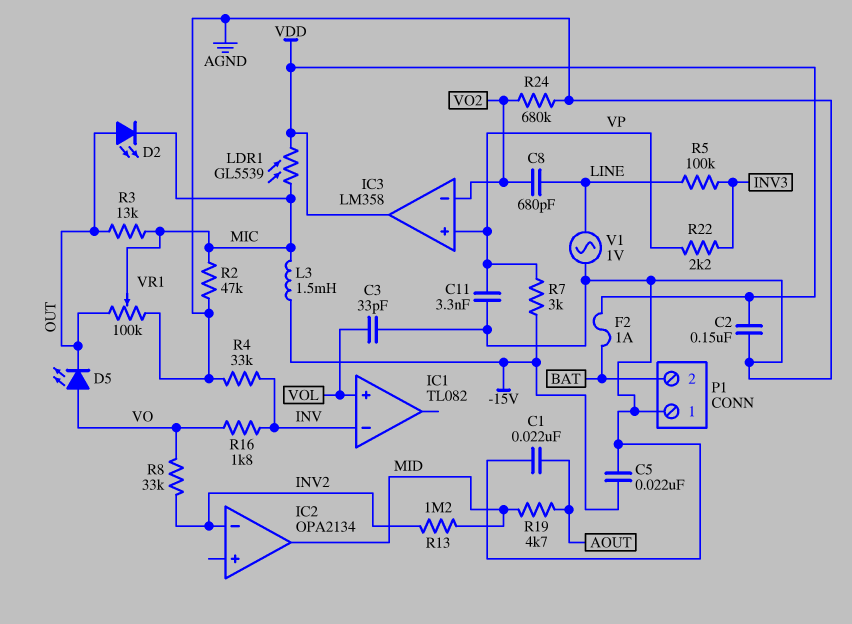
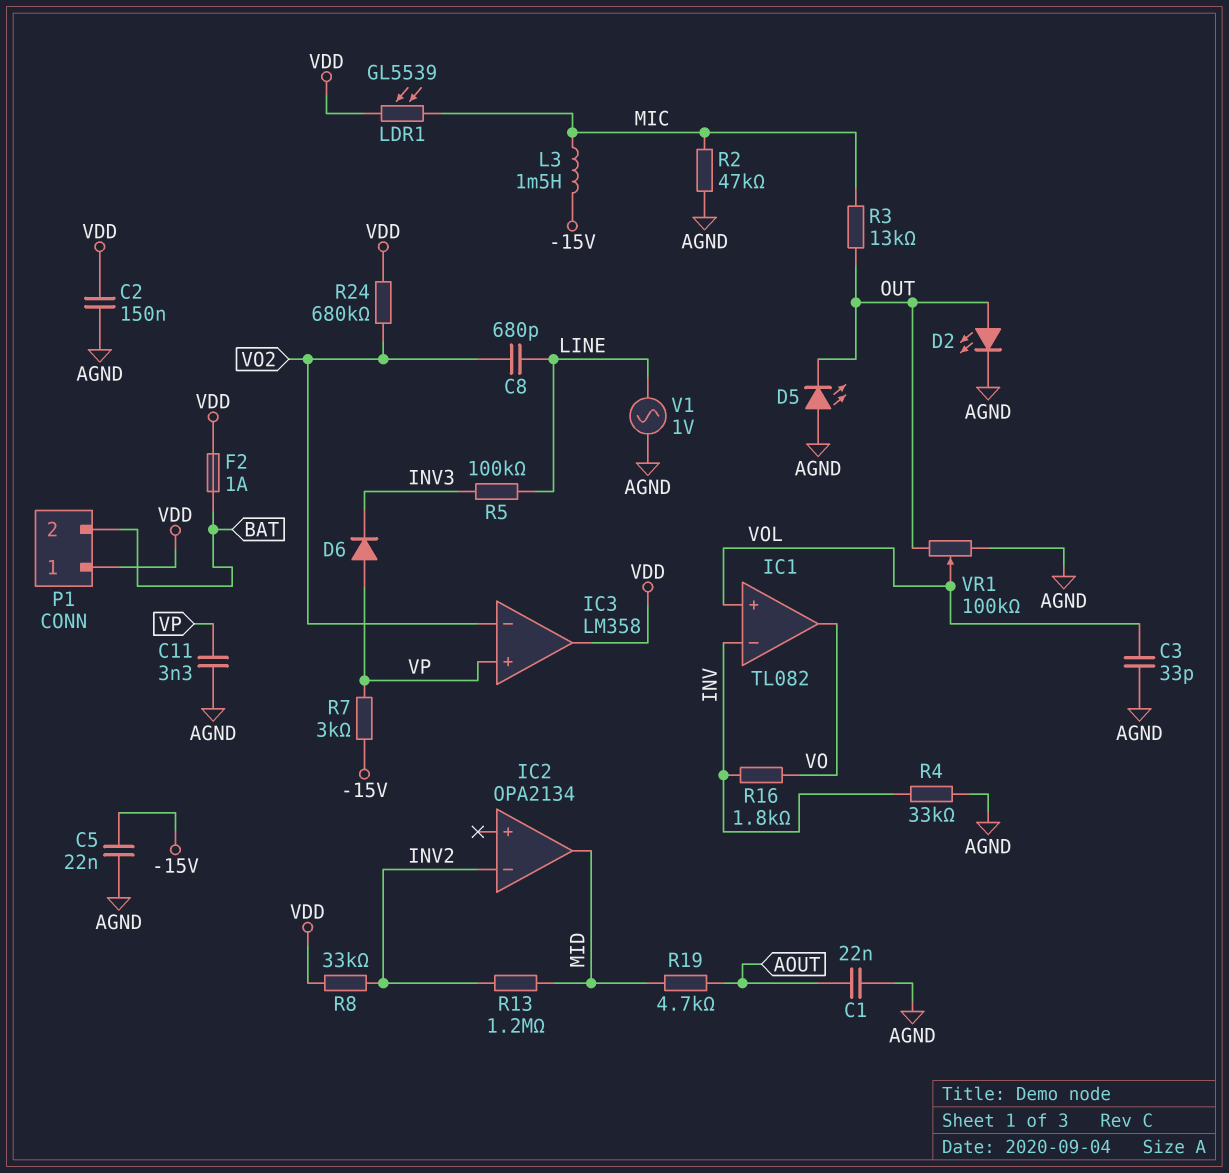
D2: LED (A OUT, K MIC) -> LED (A OUT, K AGND)
D5: LED (A VO, K OUT) -> LED (A AGND, K OUT)
D6: none -> diode (A VP, K INV3)
IC1 pin out: none -> VO
P1 pin 1: AGND -> VDD
R8: 33k (INV2, VO) -> 33k (INV2, VDD)
R22: 2.2k (INV3, VP) -> none
R24: 680k (AGND, VO2) -> 680k (VDD, VO2)
VR1: 100k (AGND, OUT, wiper MIC) -> 100k (AGND, OUT, wiper VOL)

